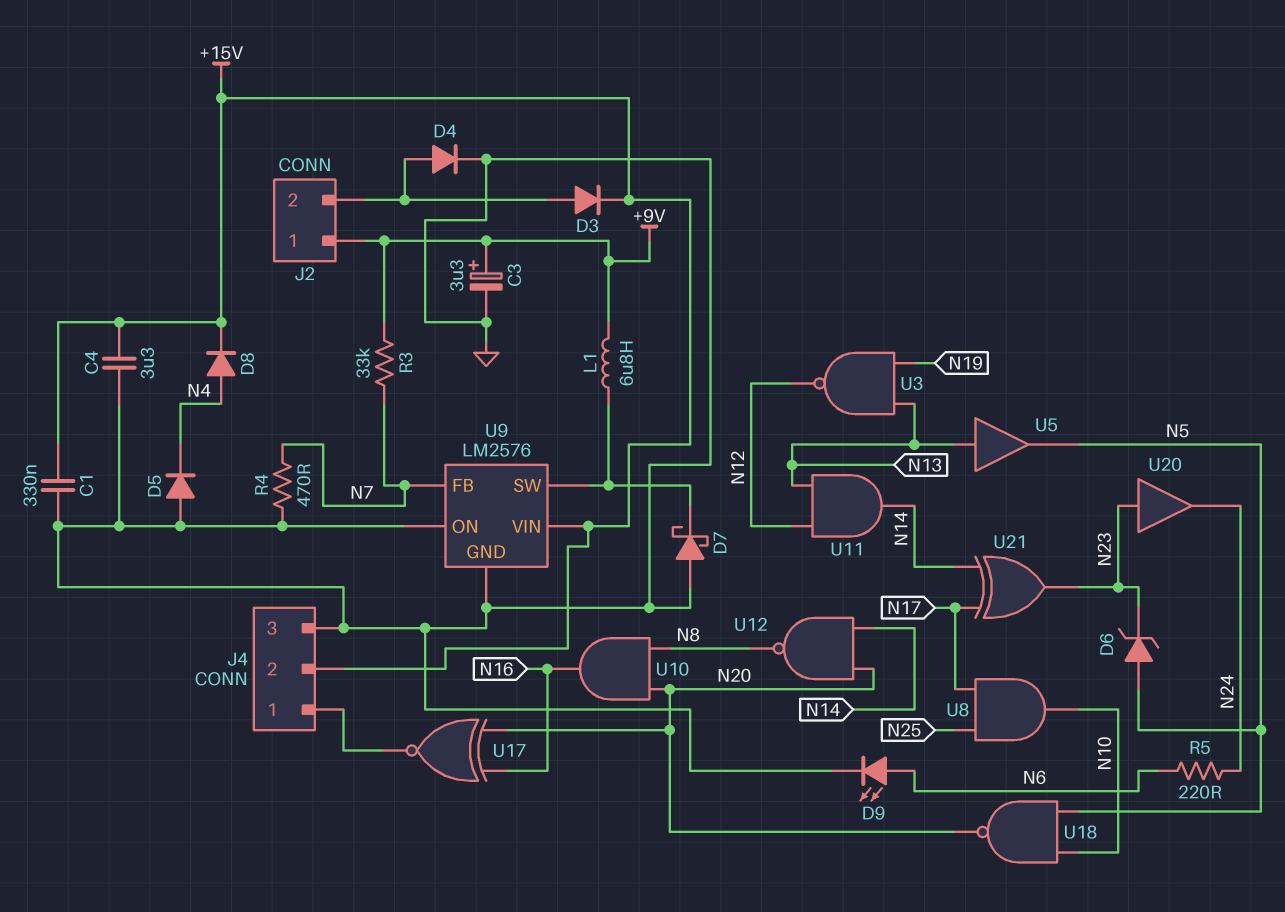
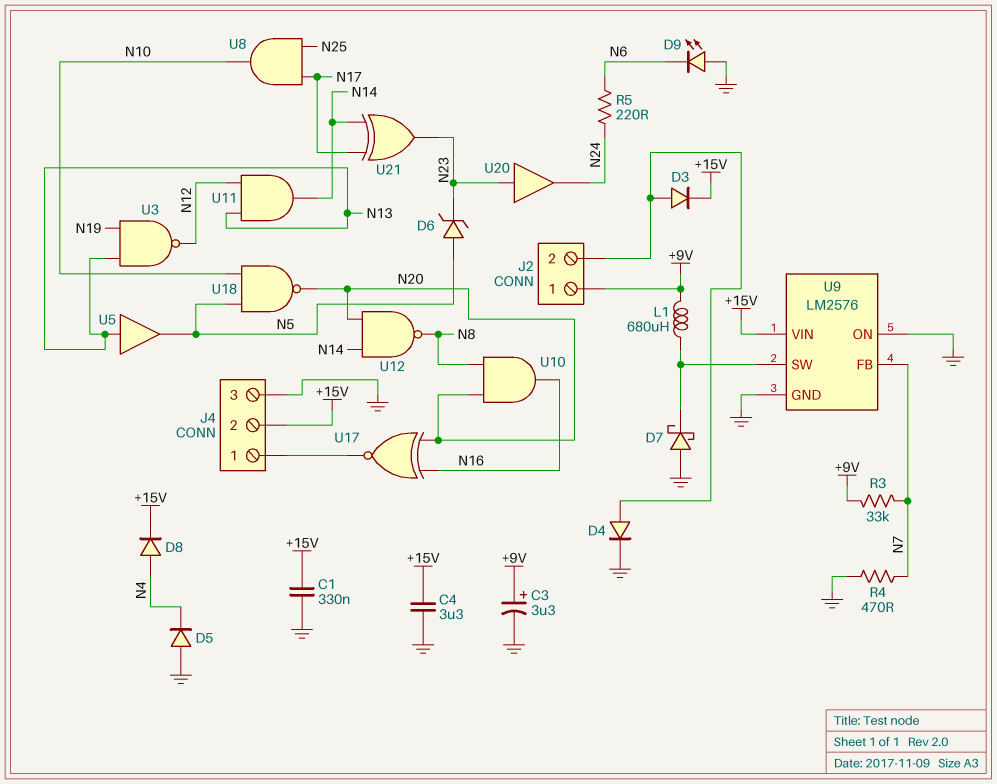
D9: LED (A N6, K GND) -> LED (A GND, K N6)
L1: 6.8uH (+9V, U9/SW) -> 680uH (+9V, U9/SW)

